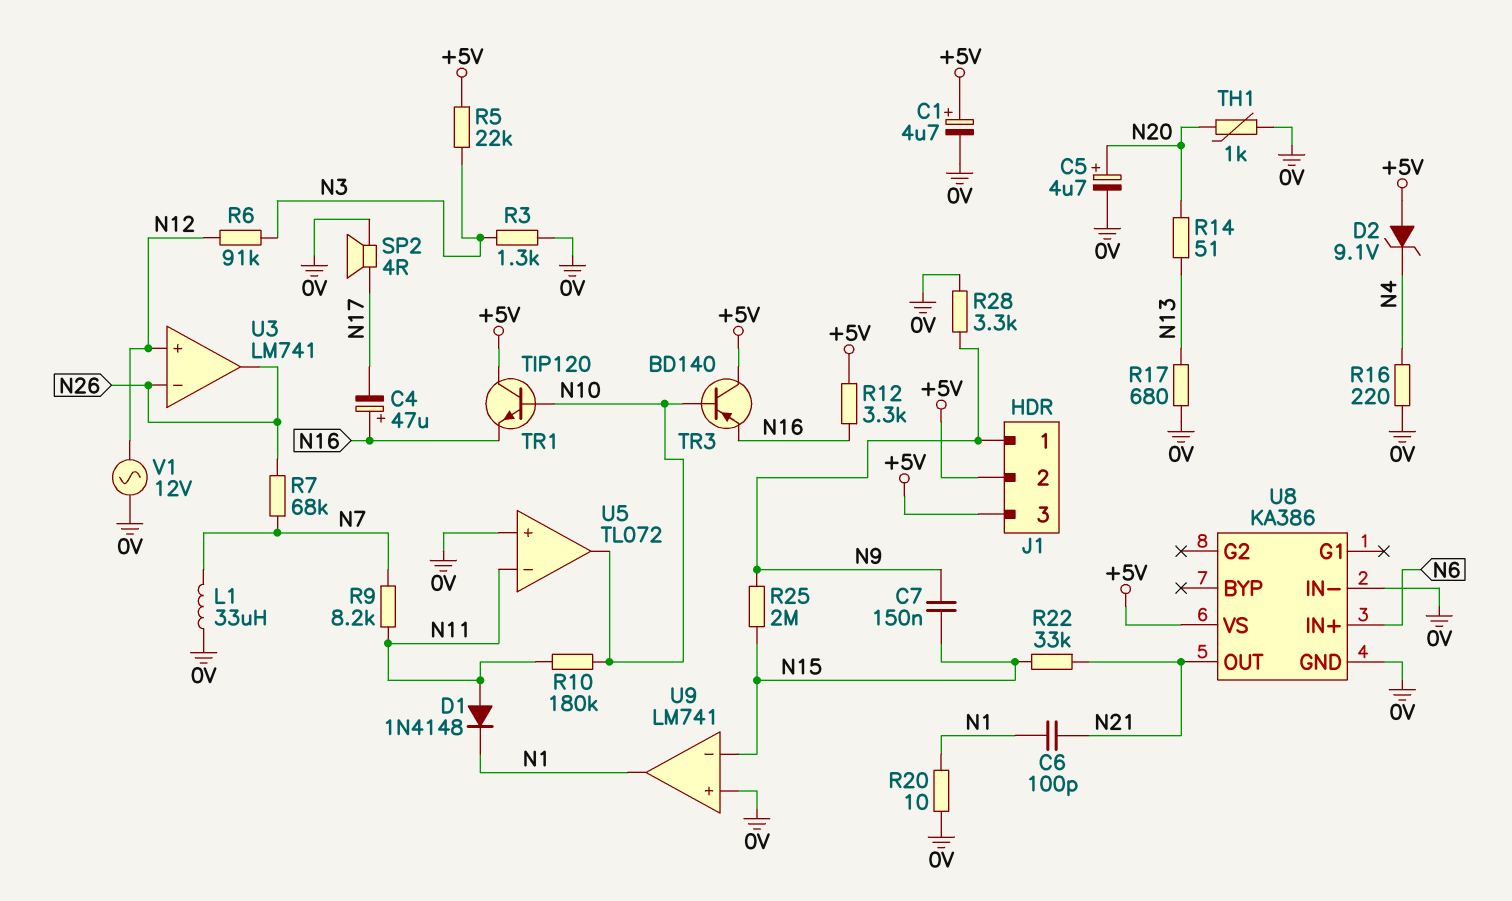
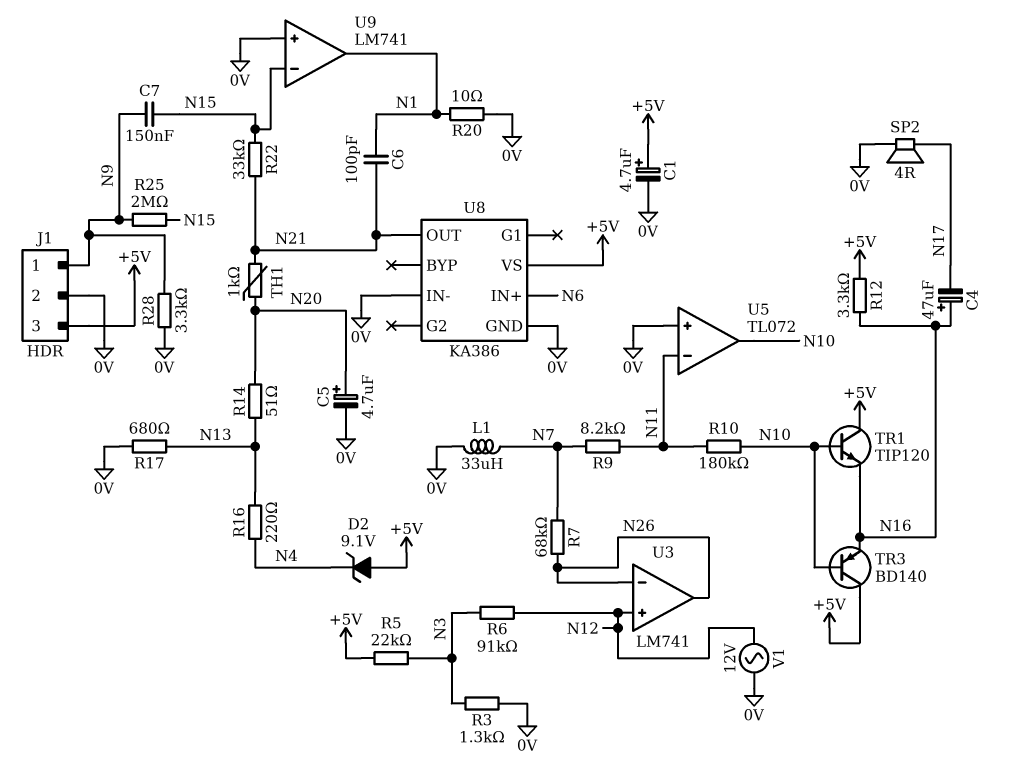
D1: diode 1N4148 (A N11, K N1) -> none
J1 pin 2: +5V -> 0V
R16: 220 (0V, N4) -> 220 (N4, N13)
TH1: 1k (0V, N20) -> 1k (N20, N21)

